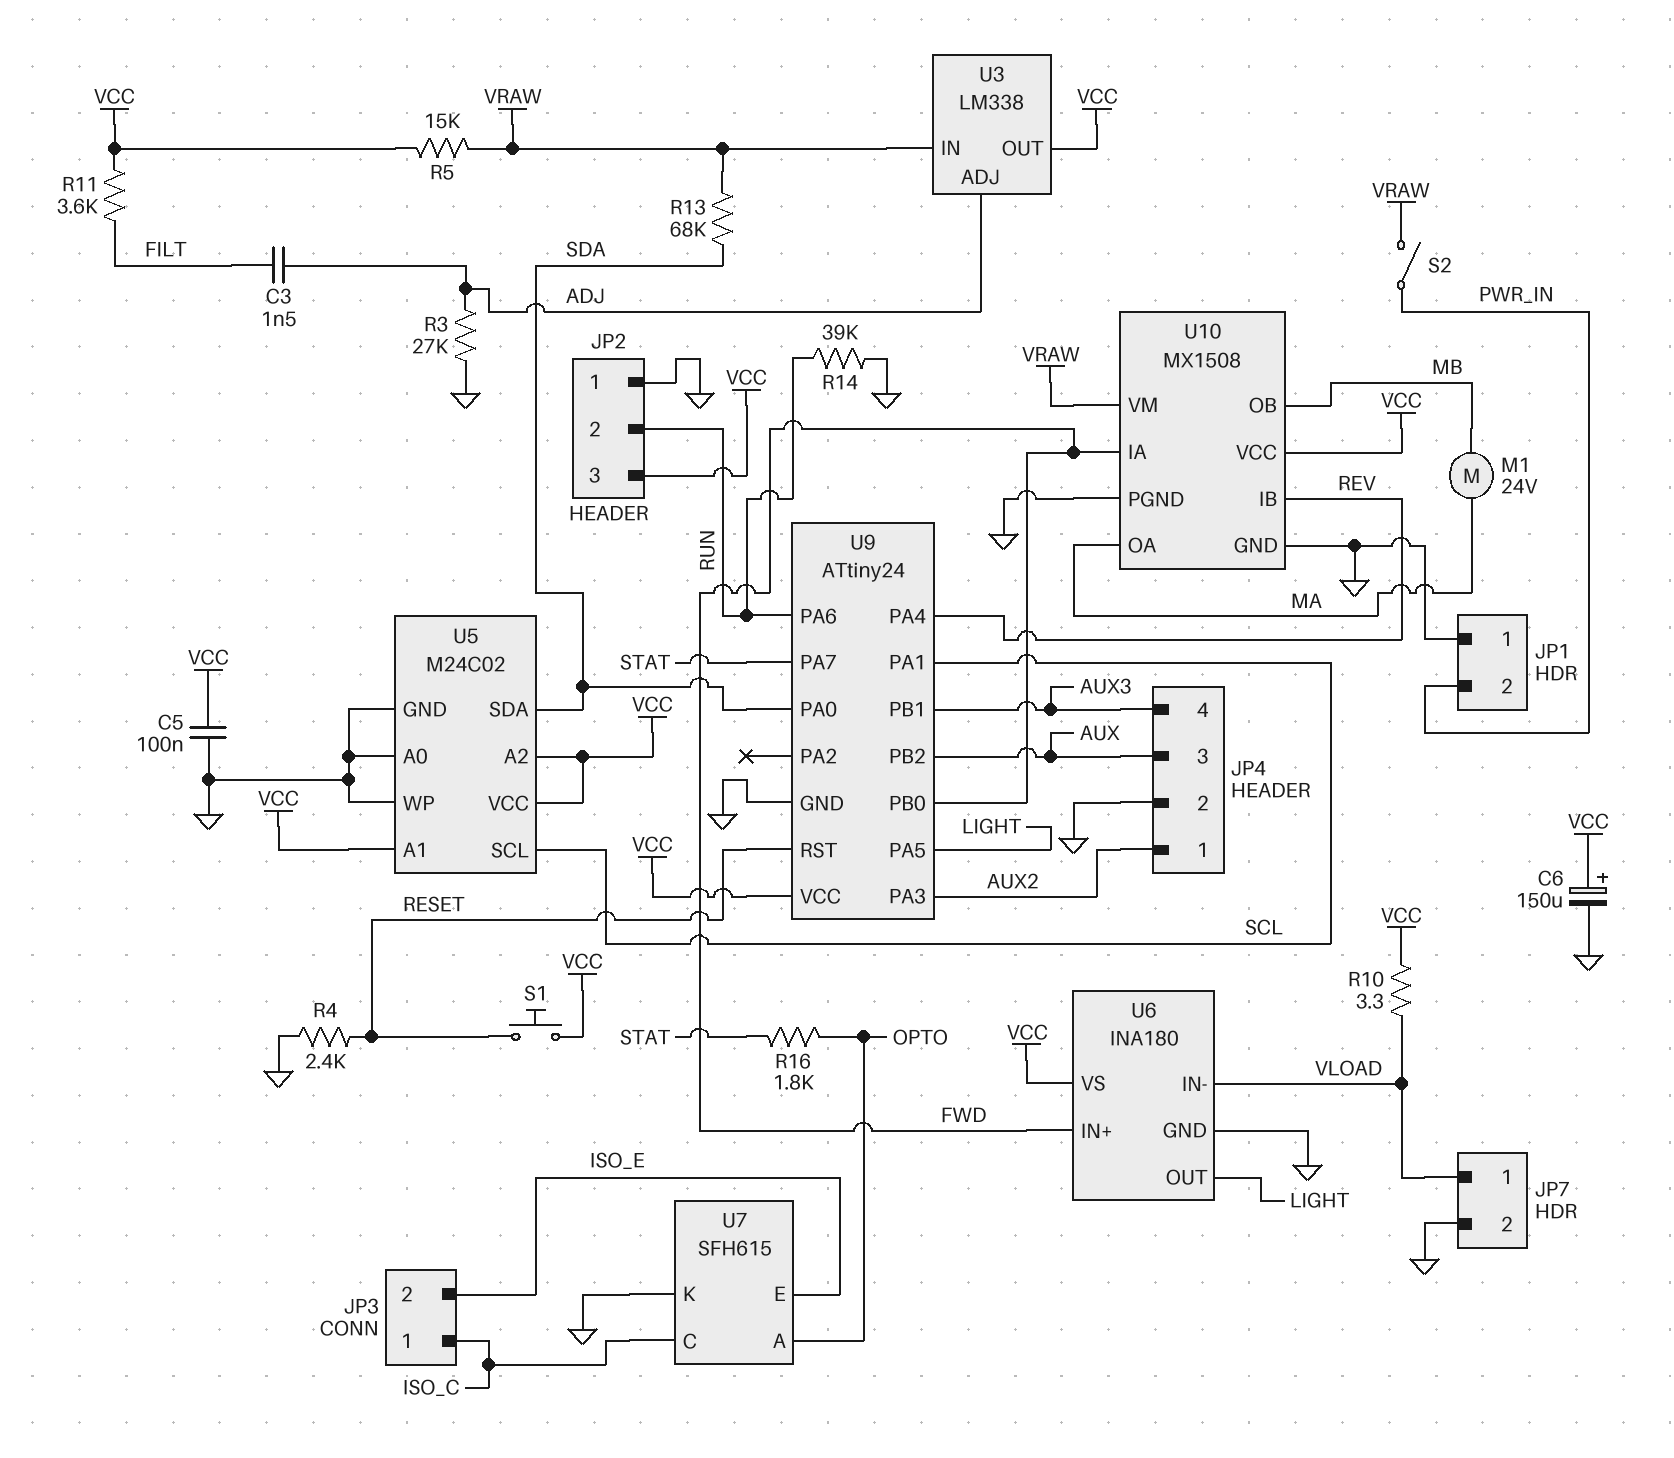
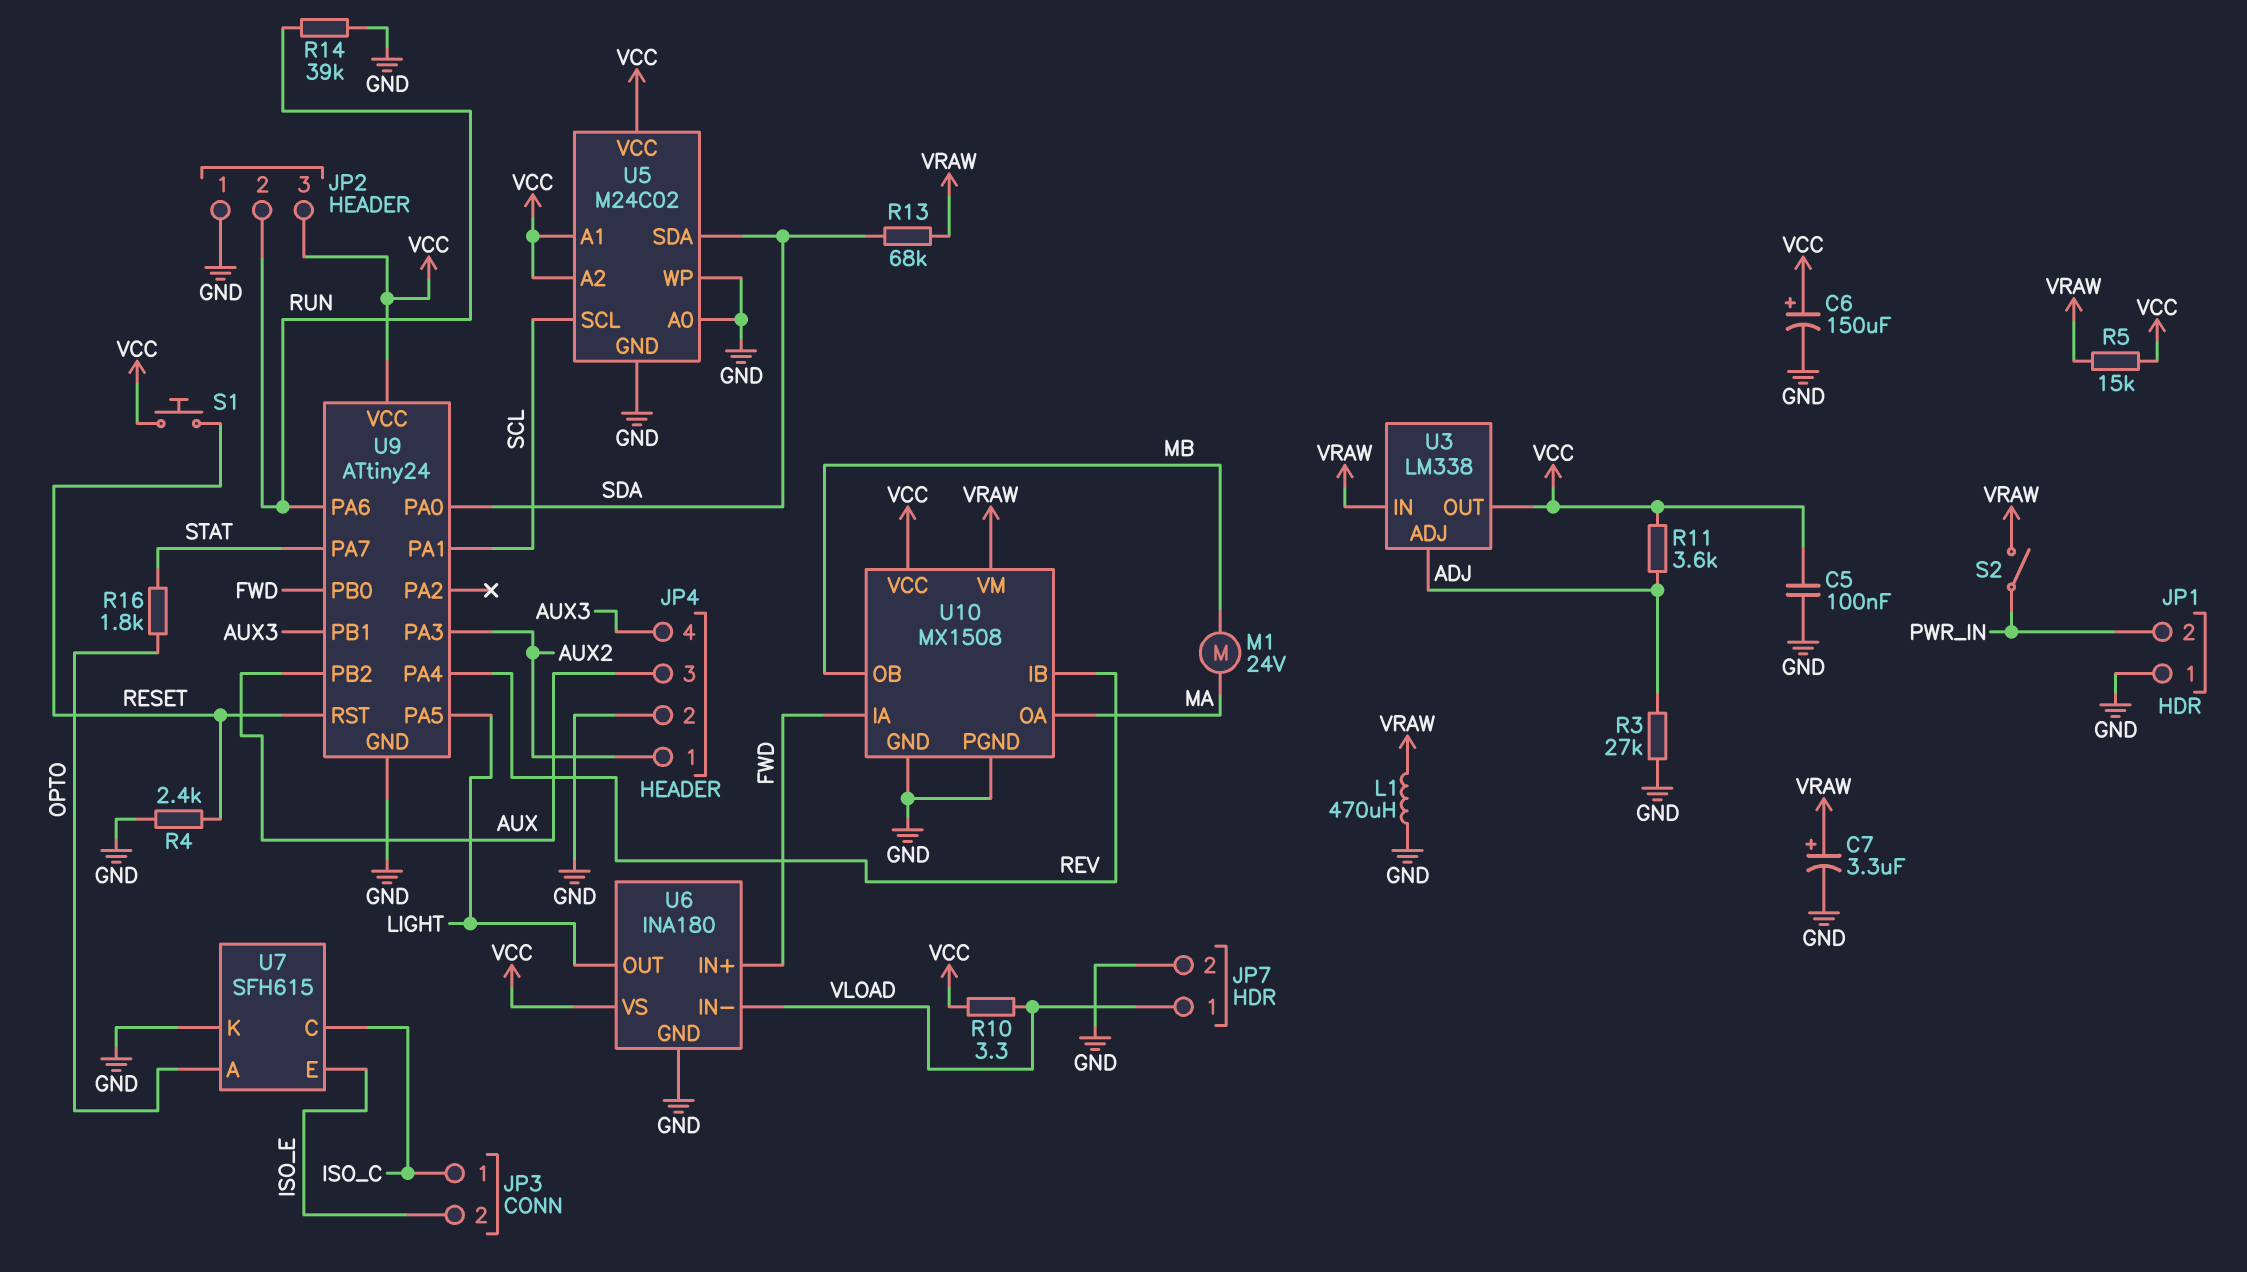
C3: 1.5nF (ADJ, FILT) -> none
C7: none -> 3.3uF (plus VRAW, minus GND)
L1: none -> 470uH (GND, VRAW)
R11: 3.6k (FILT, VCC) -> 3.6k (ADJ, VCC)

